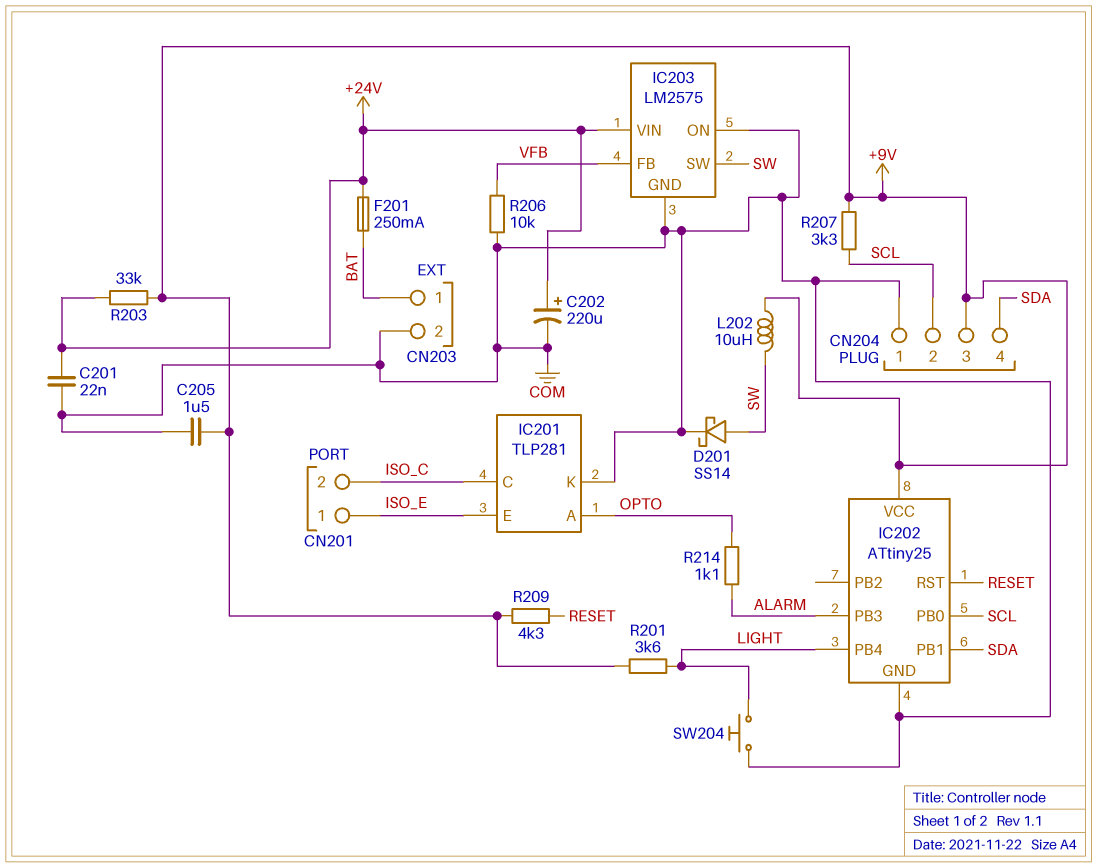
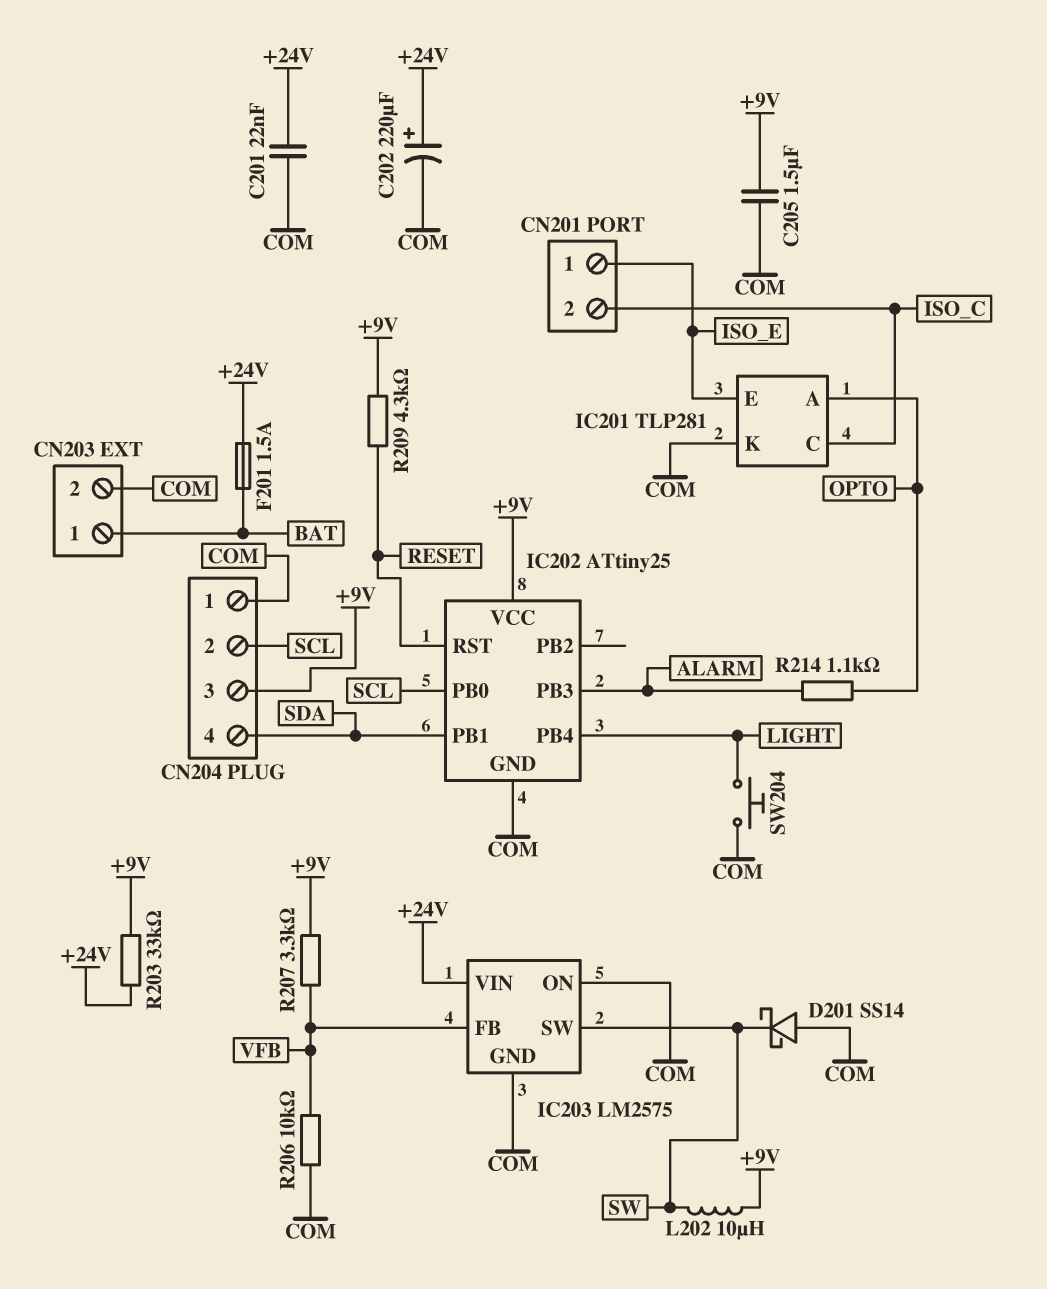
D201: schottky SS14 (A SW, K COM) -> schottky SS14 (A COM, K SW)
F201: 250mA (+24V, BAT) -> 1.5A (+24V, BAT)
R201: 3.6k (+9V, LIGHT) -> none
R207: 3.3k (+9V, SCL) -> 3.3k (+9V, VFB)

